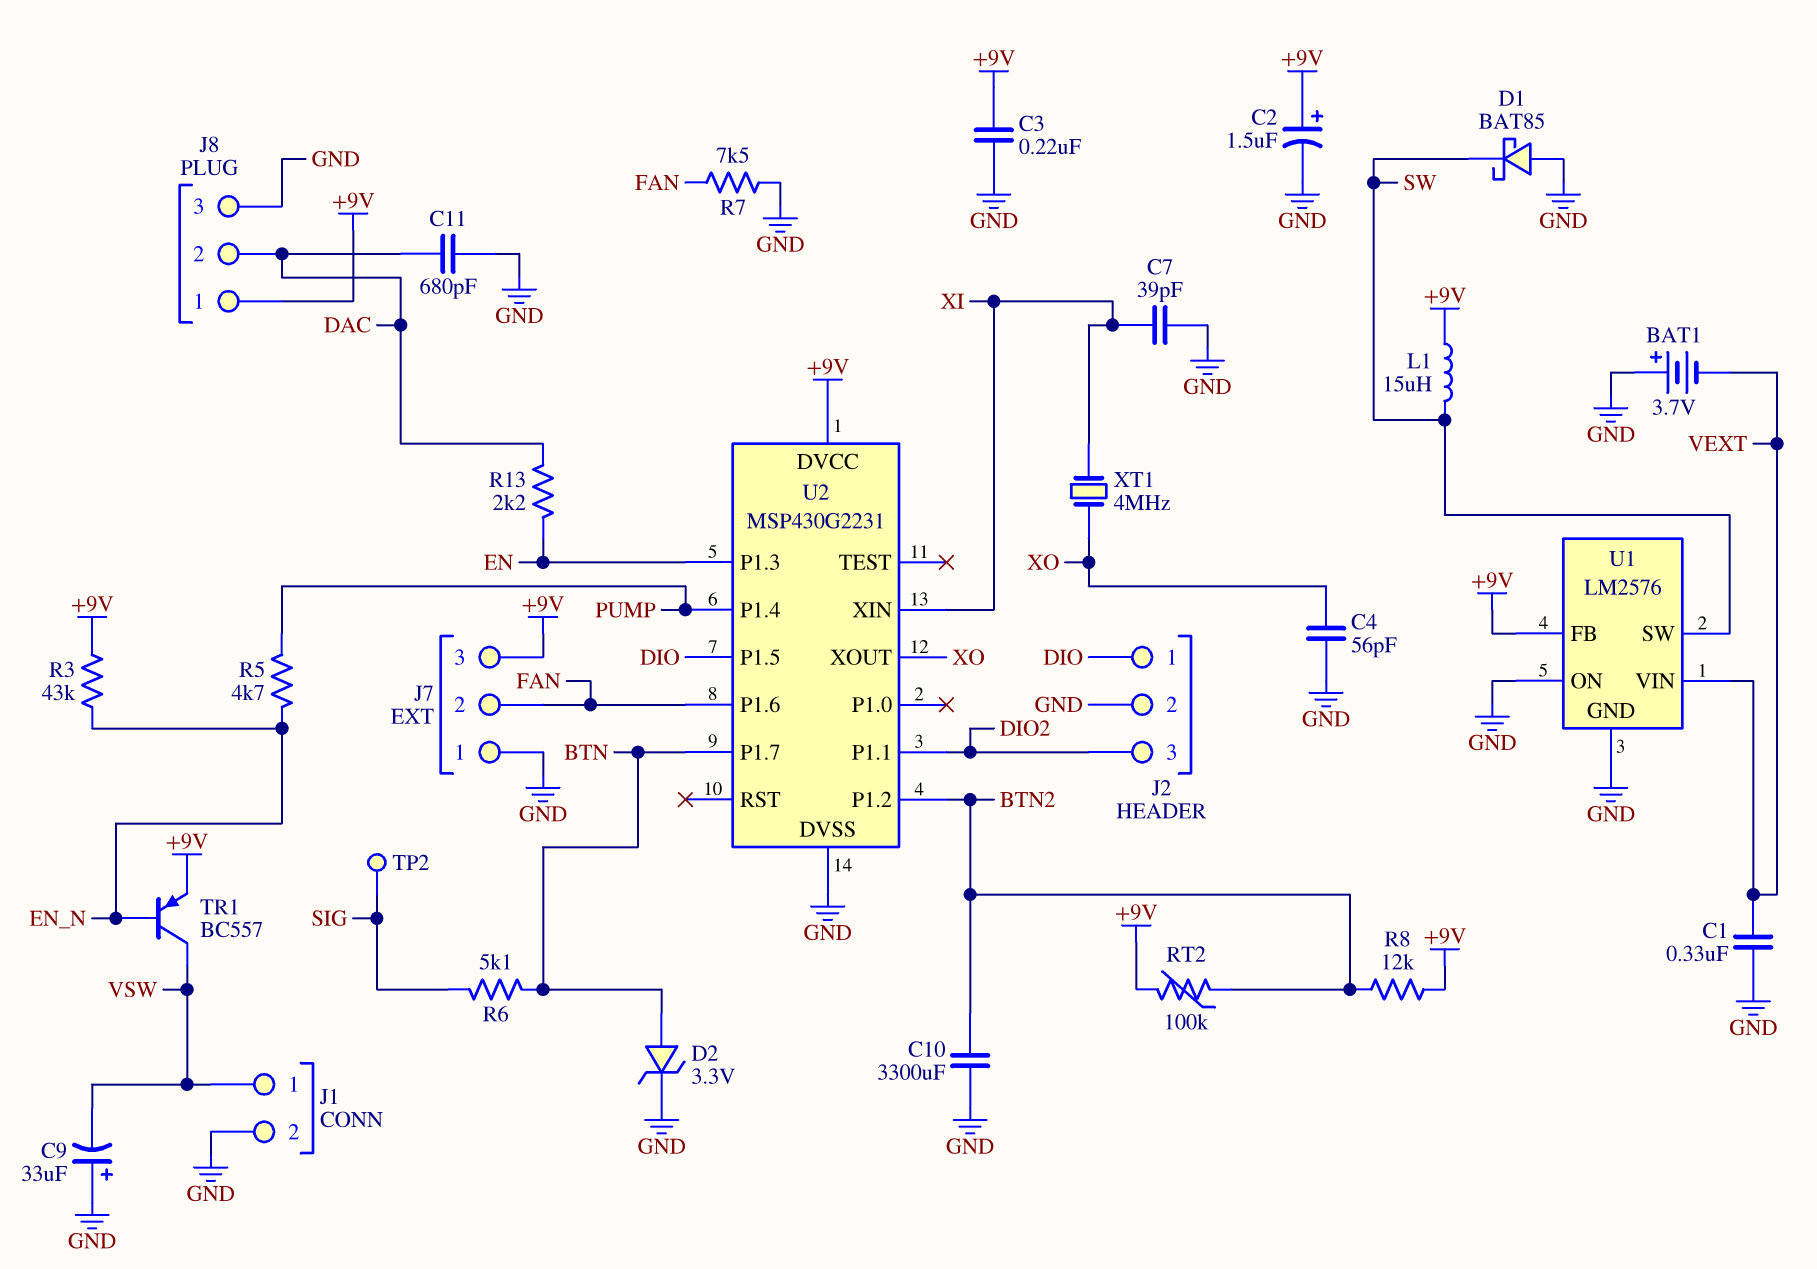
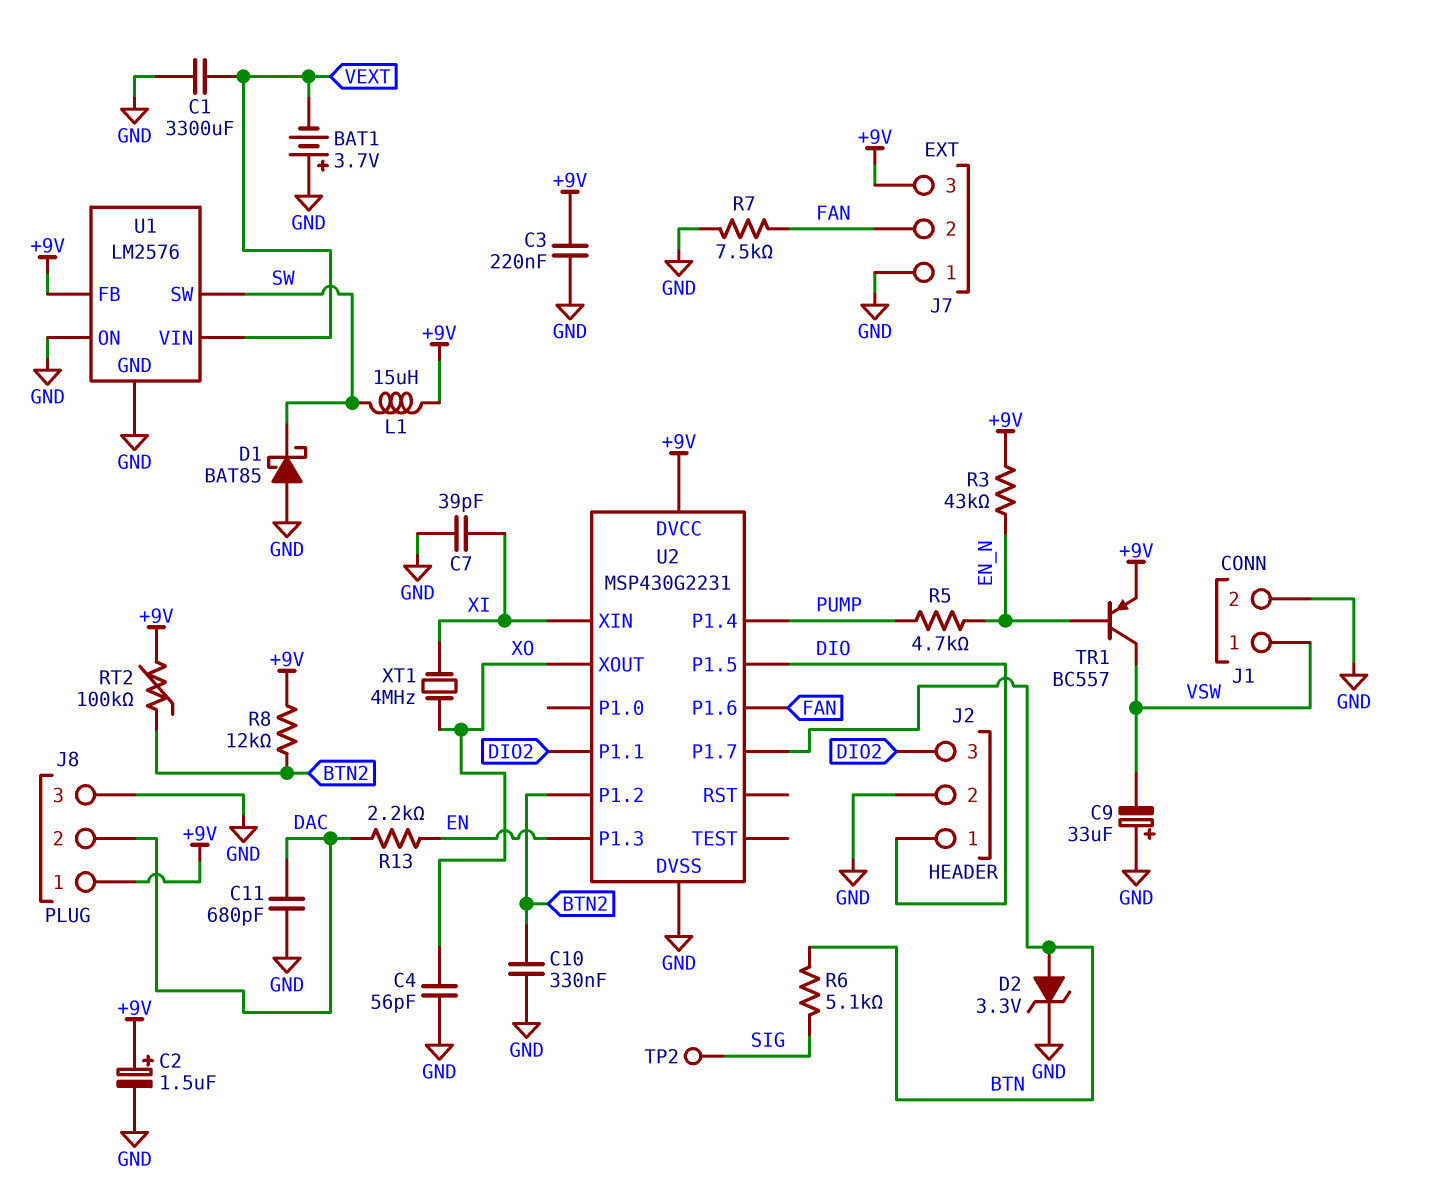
C1: 330nF (GND, VEXT) -> 3300uF (GND, VEXT)
C10: 3300uF (BTN2, GND) -> 330nF (BTN2, GND)

